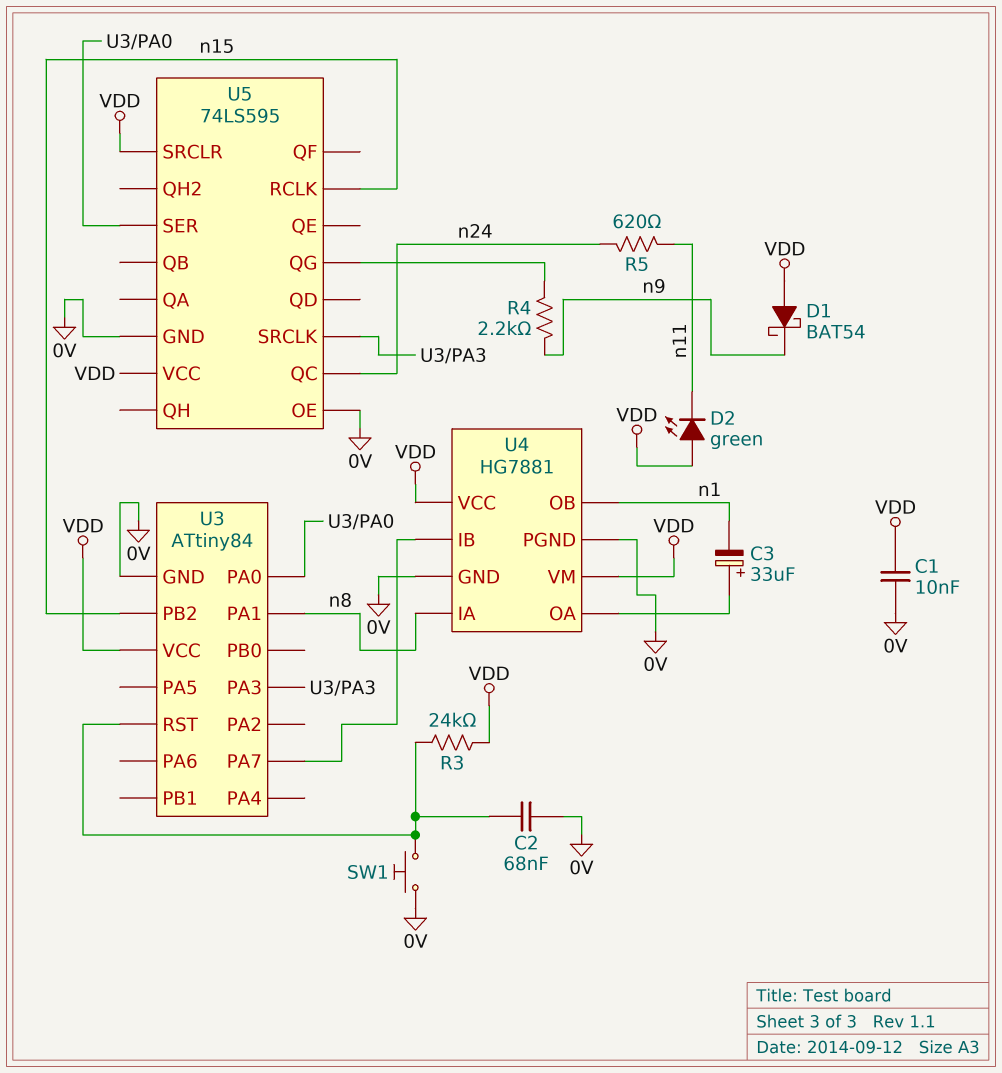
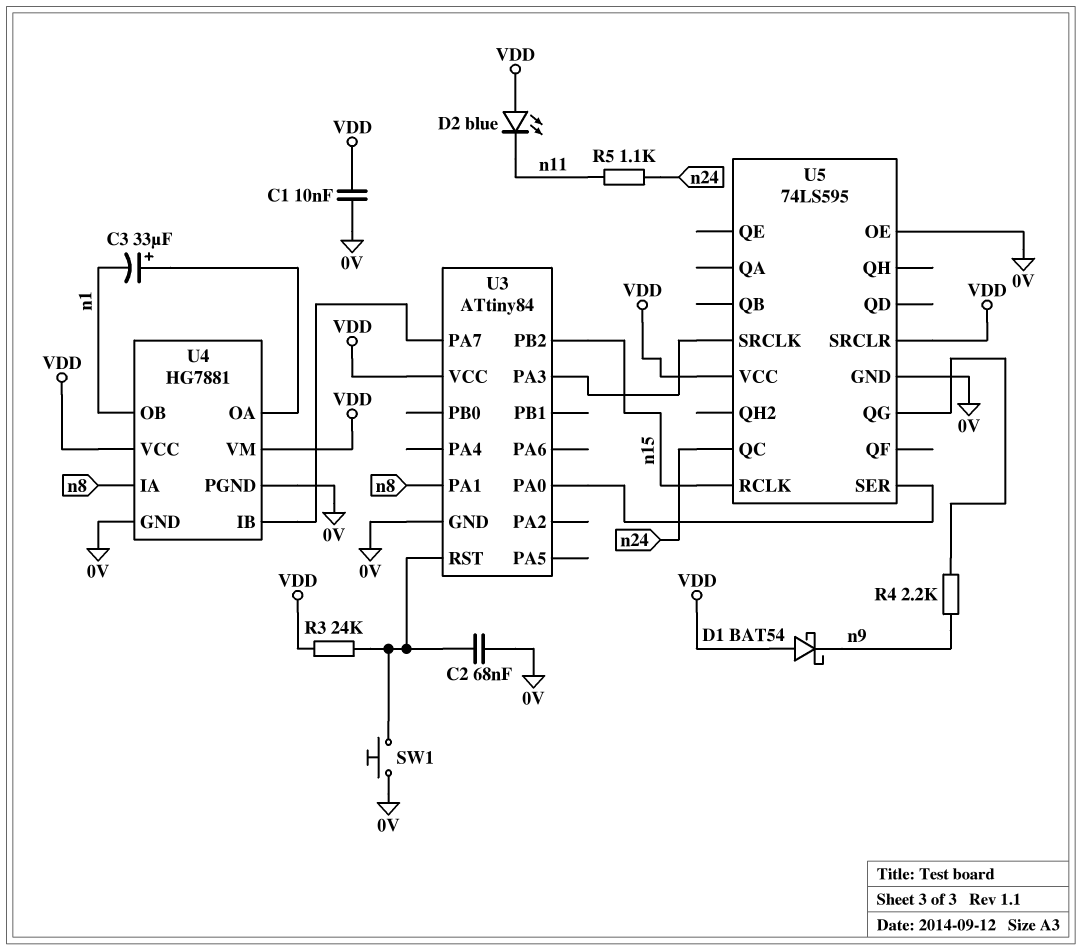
D2: LED green (A VDD, K n11) -> LED blue (A VDD, K n11)
R5: 620 (n11, n24) -> 1.1k (n11, n24)

